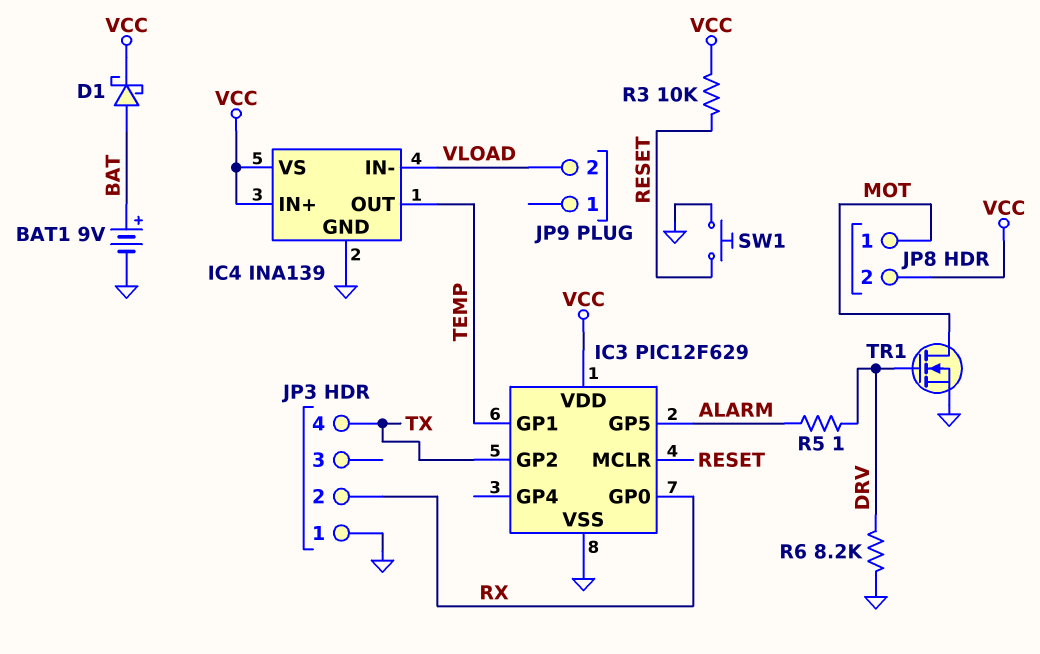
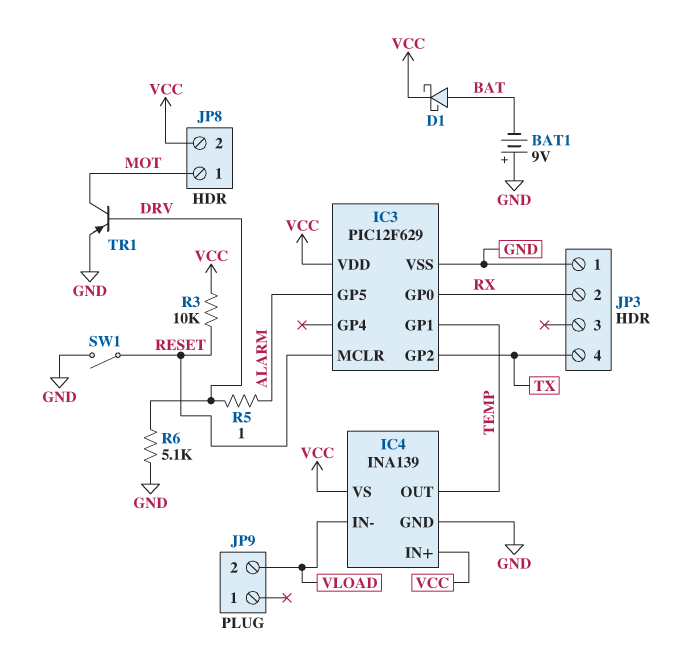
BAT1: 9V (plus BAT, minus GND) -> 9V (plus GND, minus BAT)
R6: 8.2k (DRV, GND) -> 5.1k (DRV, GND)
SW1: button (GND, RESET) -> switch (GND, RESET)
TR1: NMOS (G DRV, D MOT, S GND) -> PNP (B DRV, C MOT, E GND)

